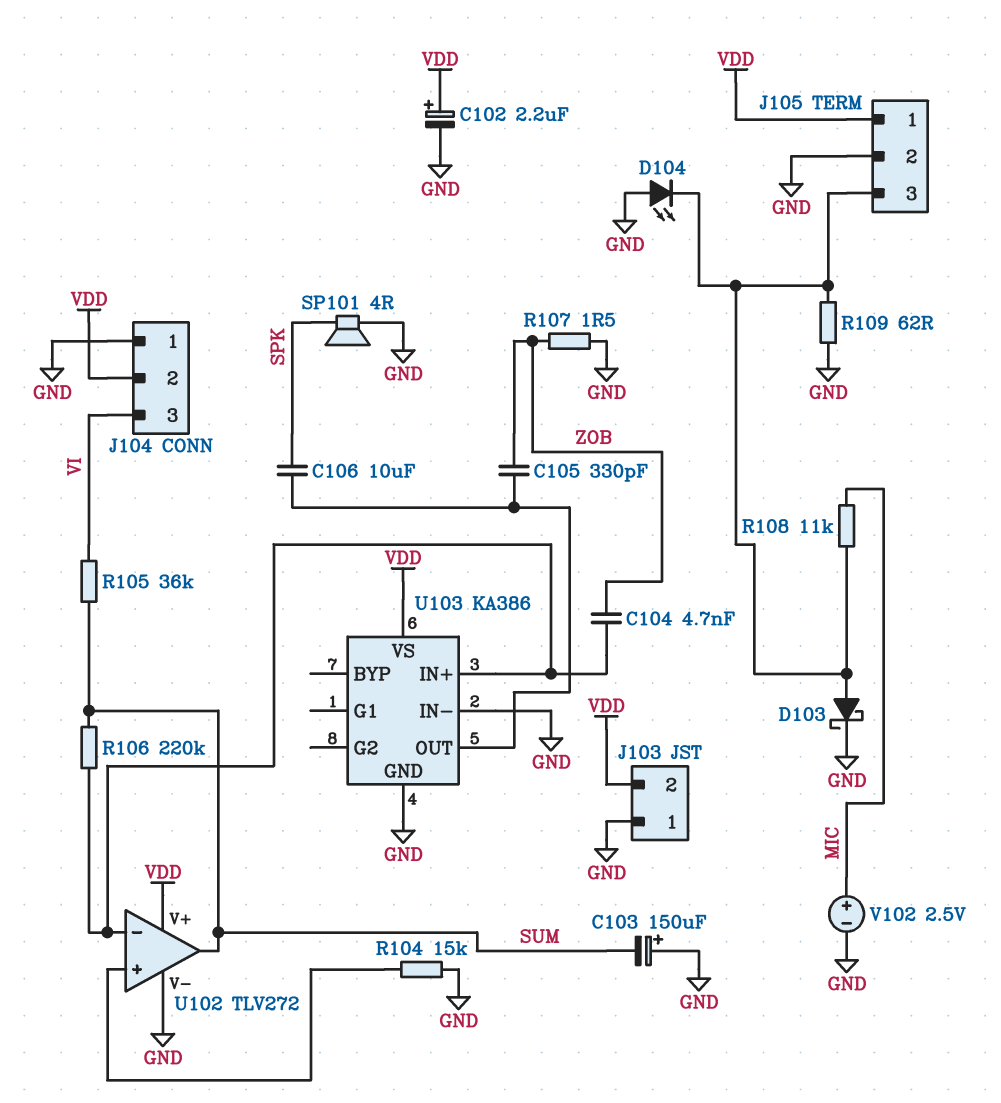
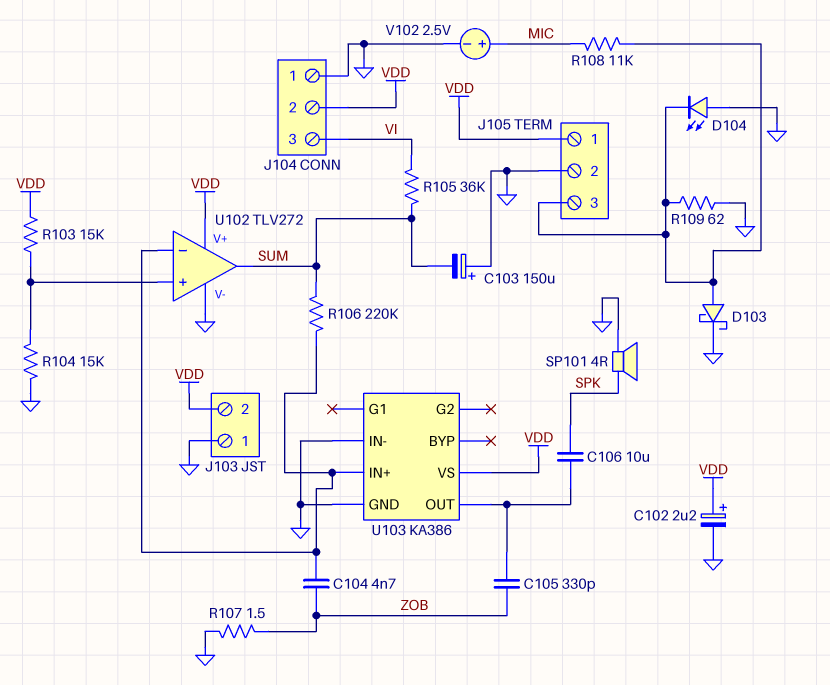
R103: none -> 15k (U102/in+, VDD)

